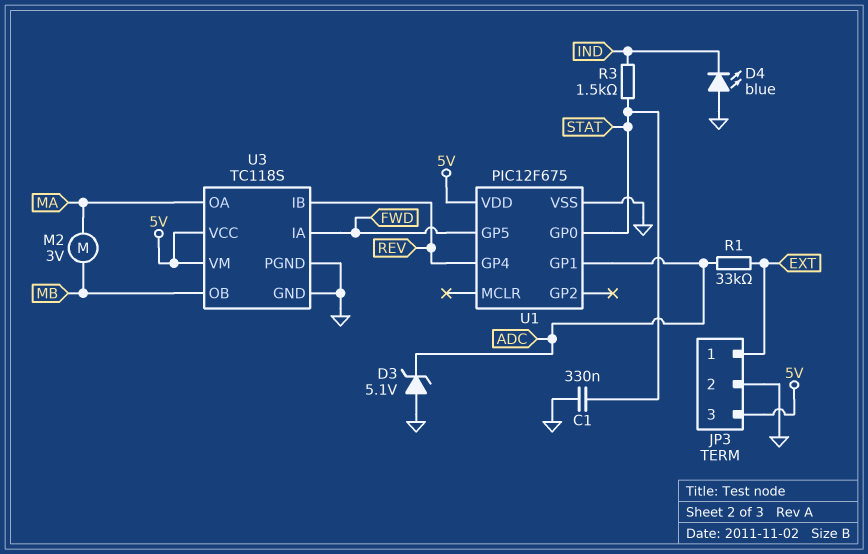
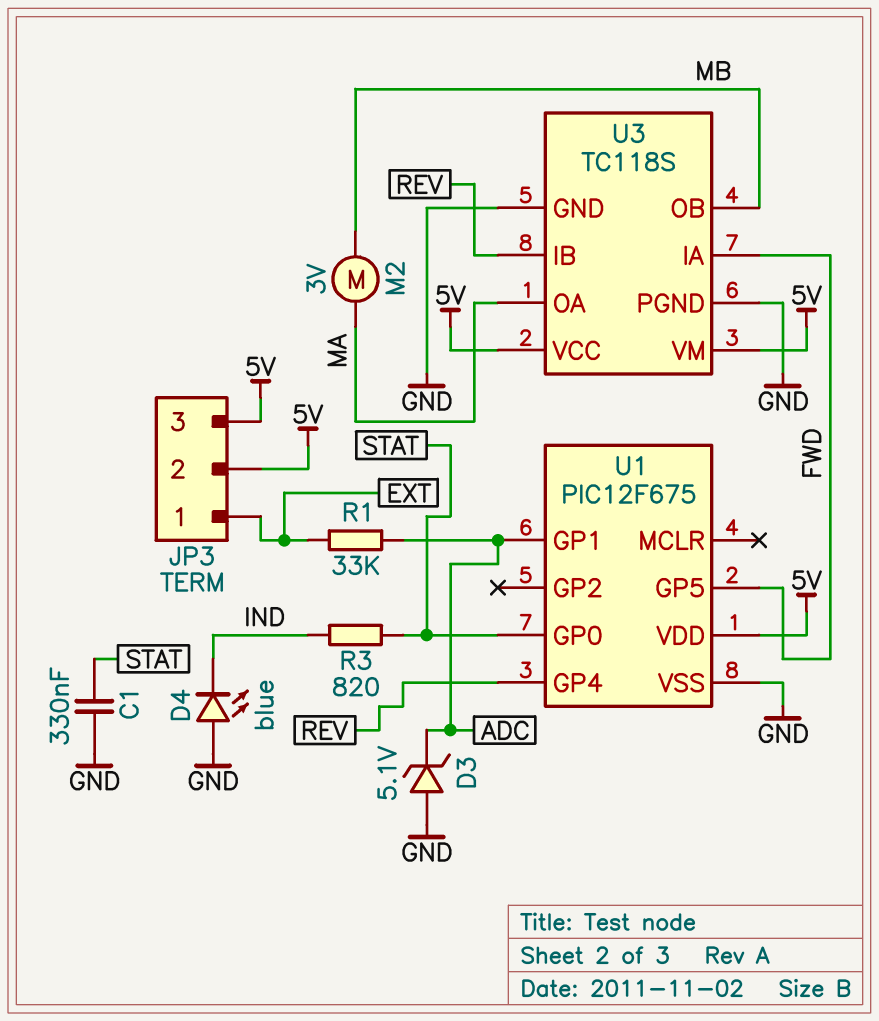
JP3 pin 2: GND -> 5V
R3: 1.5k (IND, STAT) -> 820 (IND, STAT)

